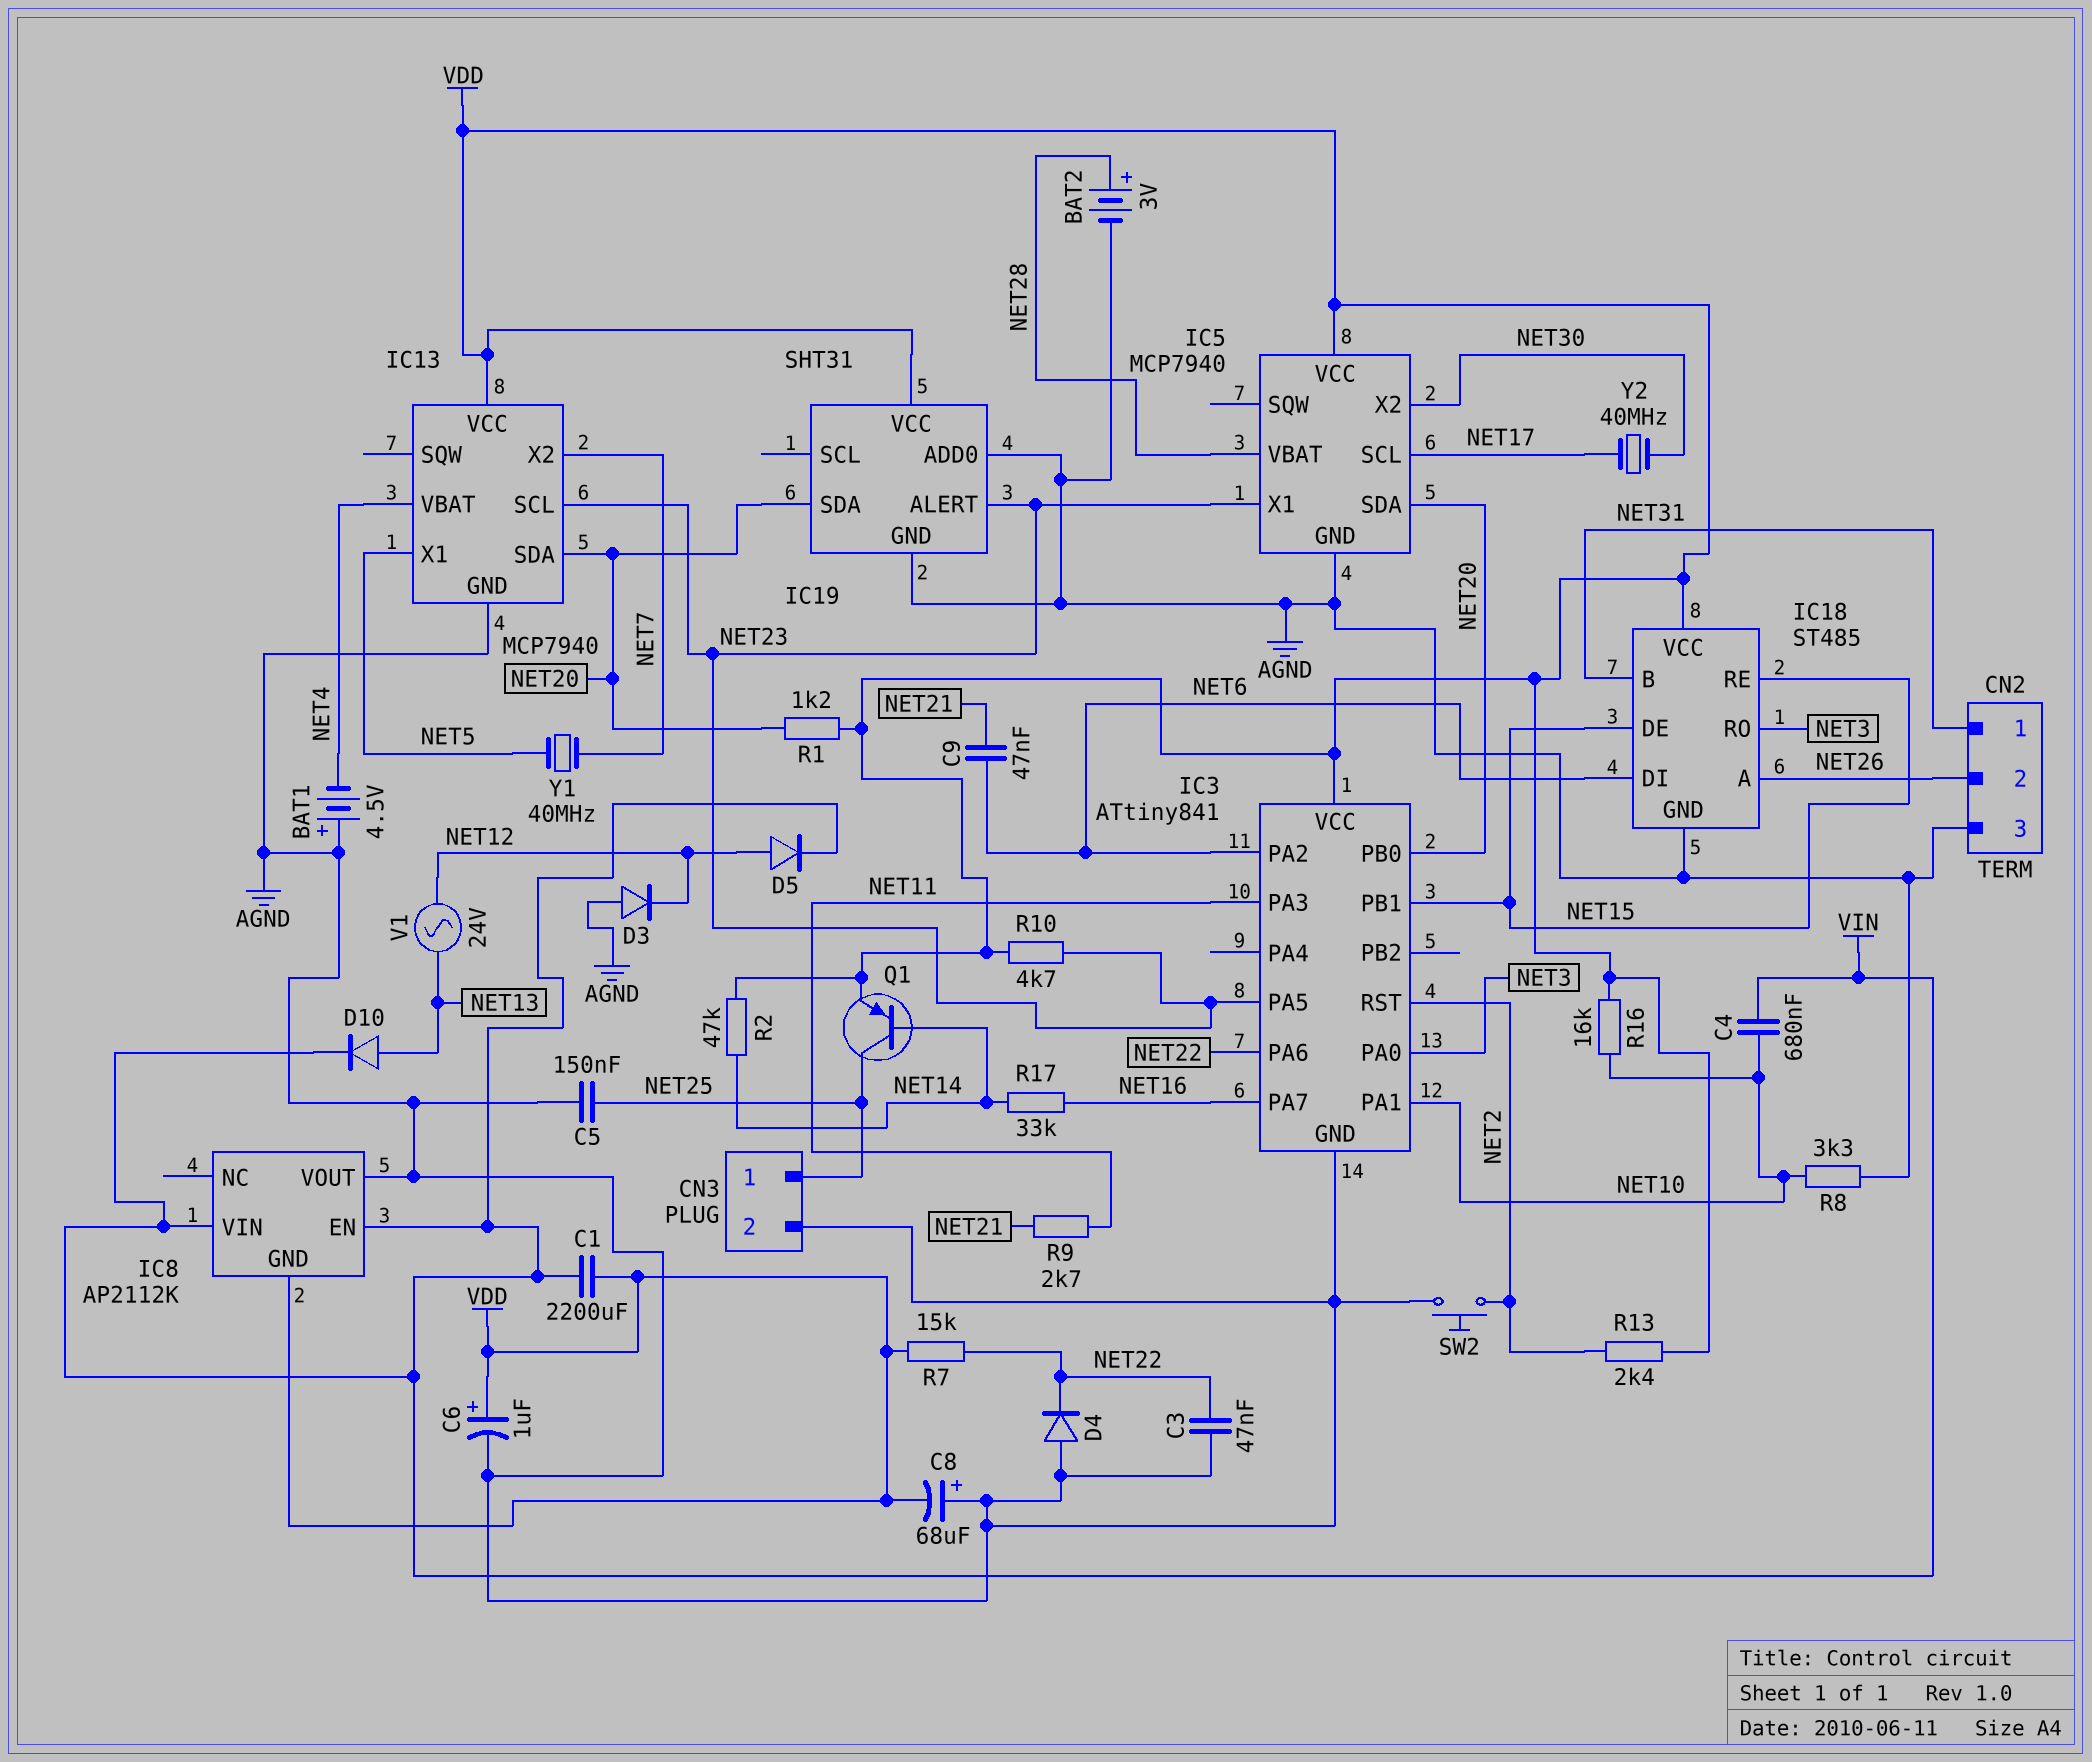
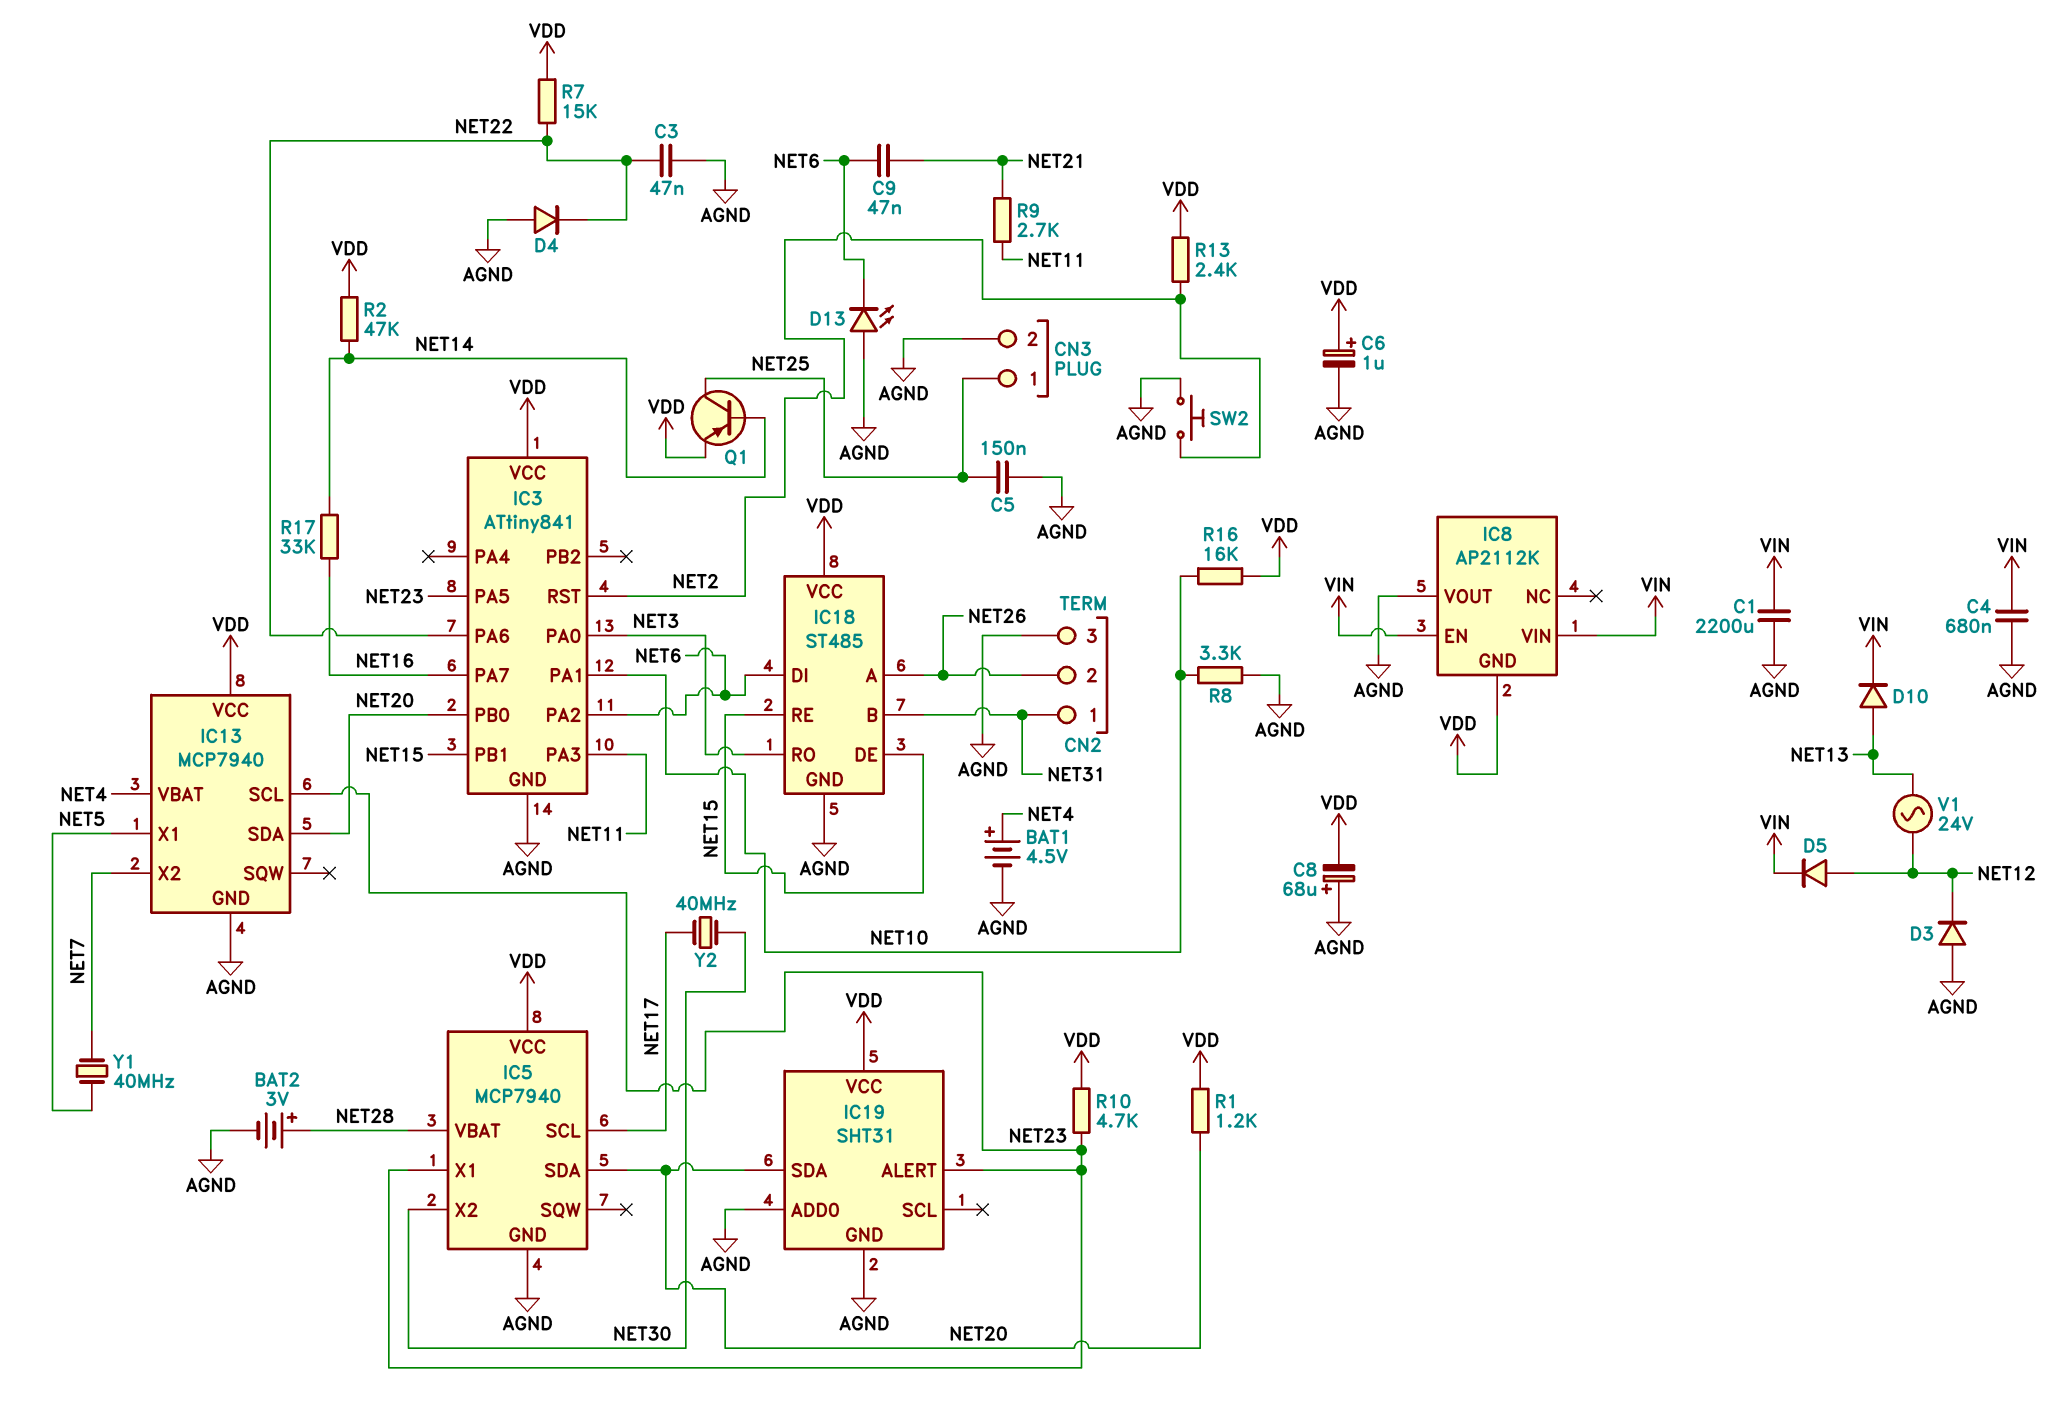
BAT1: 4.5V (plus AGND, minus NET4) -> 4.5V (plus NET4, minus AGND)
C1: 2200uF (VDD, VIN) -> 2200uF (AGND, VIN)
C4: 680nF (NET10, VIN) -> 680nF (AGND, VIN)
D13: none -> LED (A AGND, K NET6)

